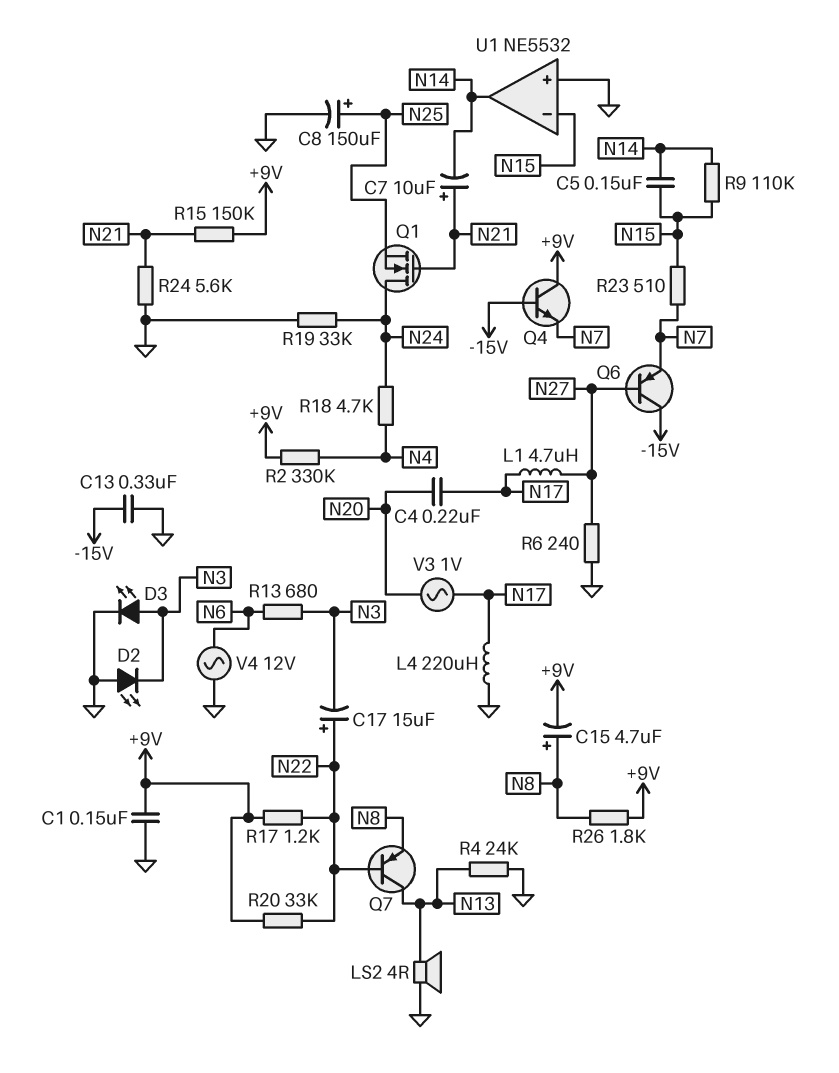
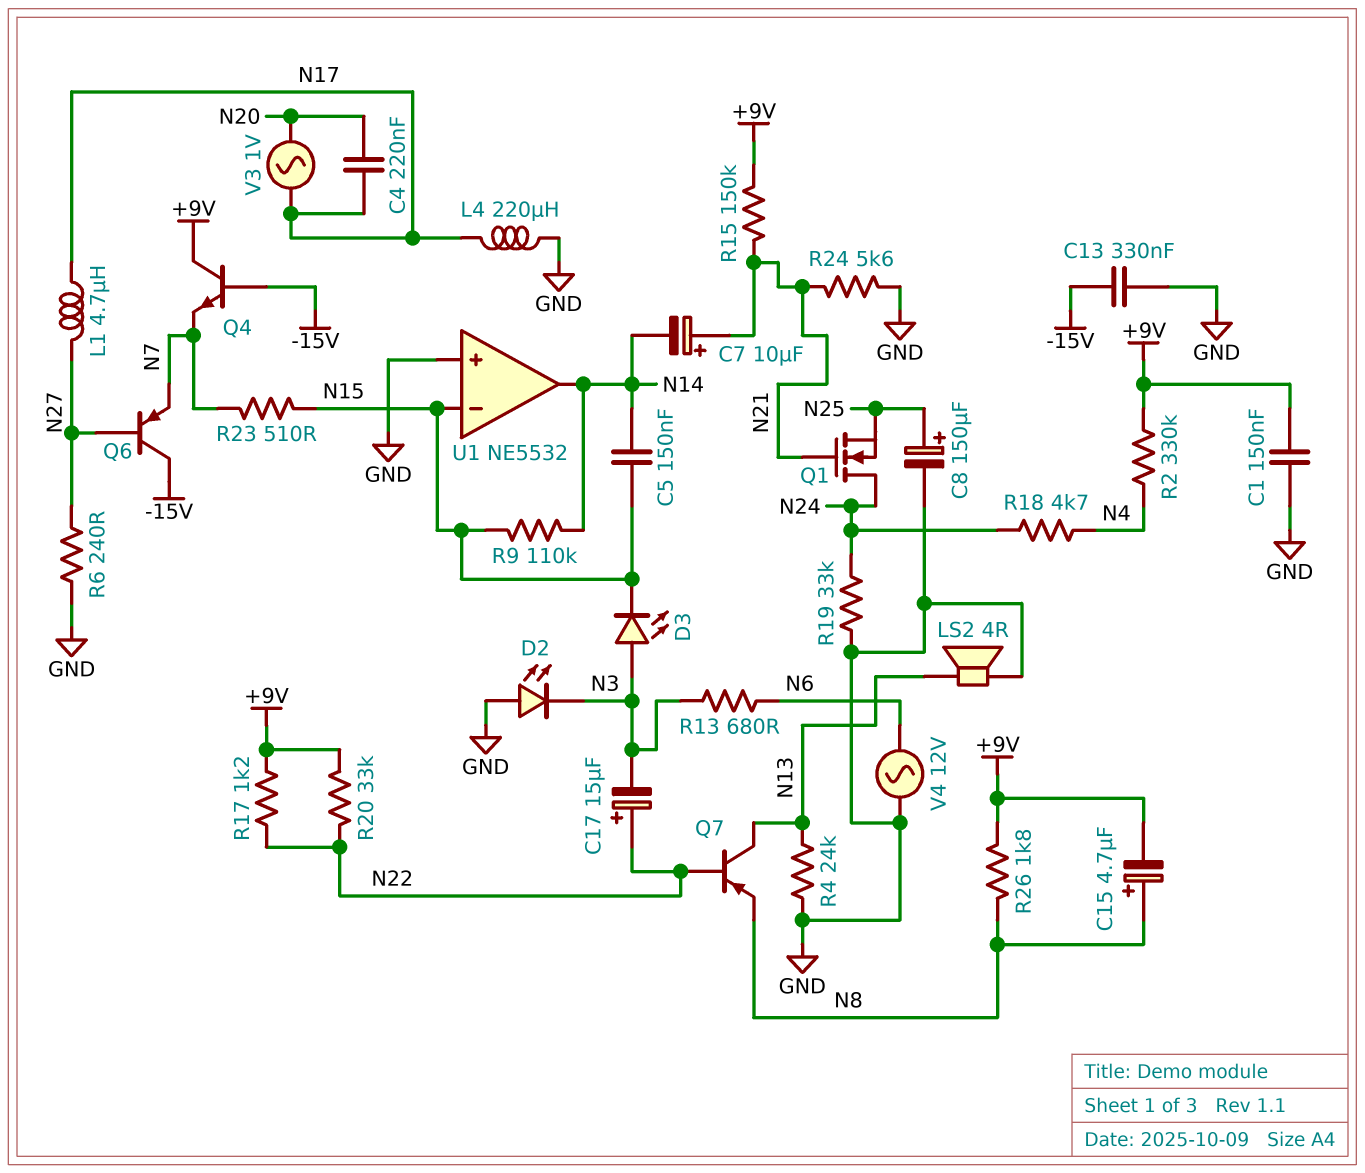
D3: LED (A N3, K GND) -> LED (A N3, K N15)

